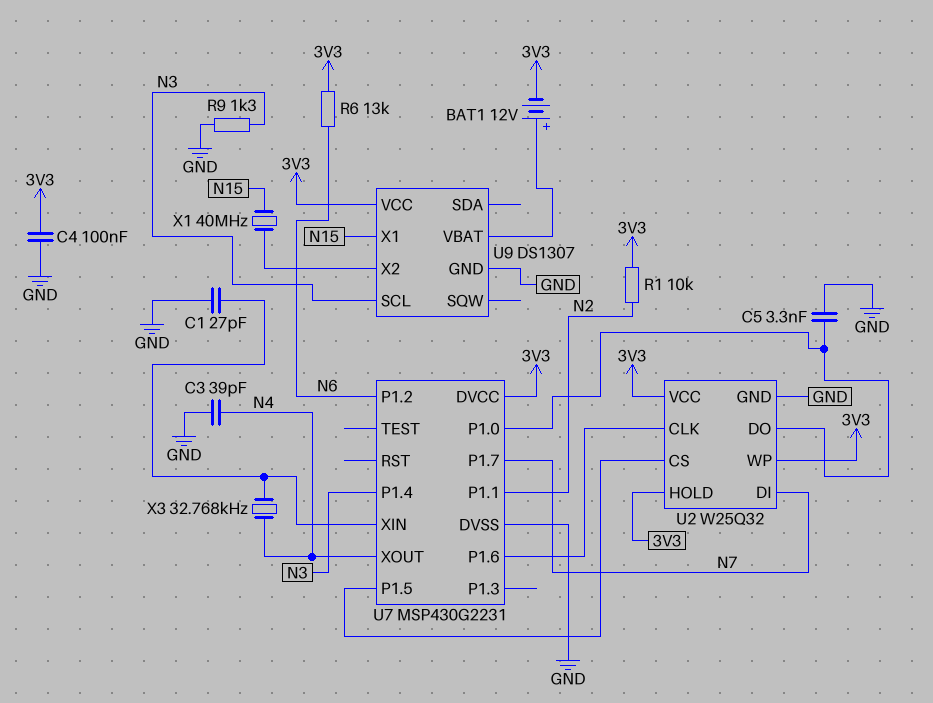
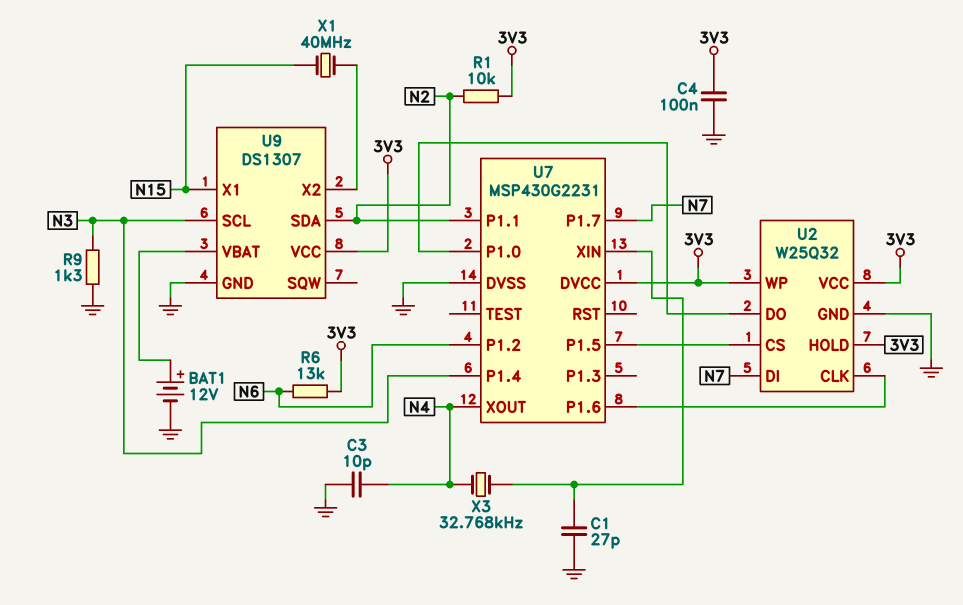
BAT1: 12V (plus U9/VBAT, minus 3V3) -> 12V (plus U9/VBAT, minus GND)
C3: 39pF (GND, N4) -> 10pF (GND, N4)
C5: 3.3nF (GND, U2/DO) -> none
U9 pin SDA: none -> N2

